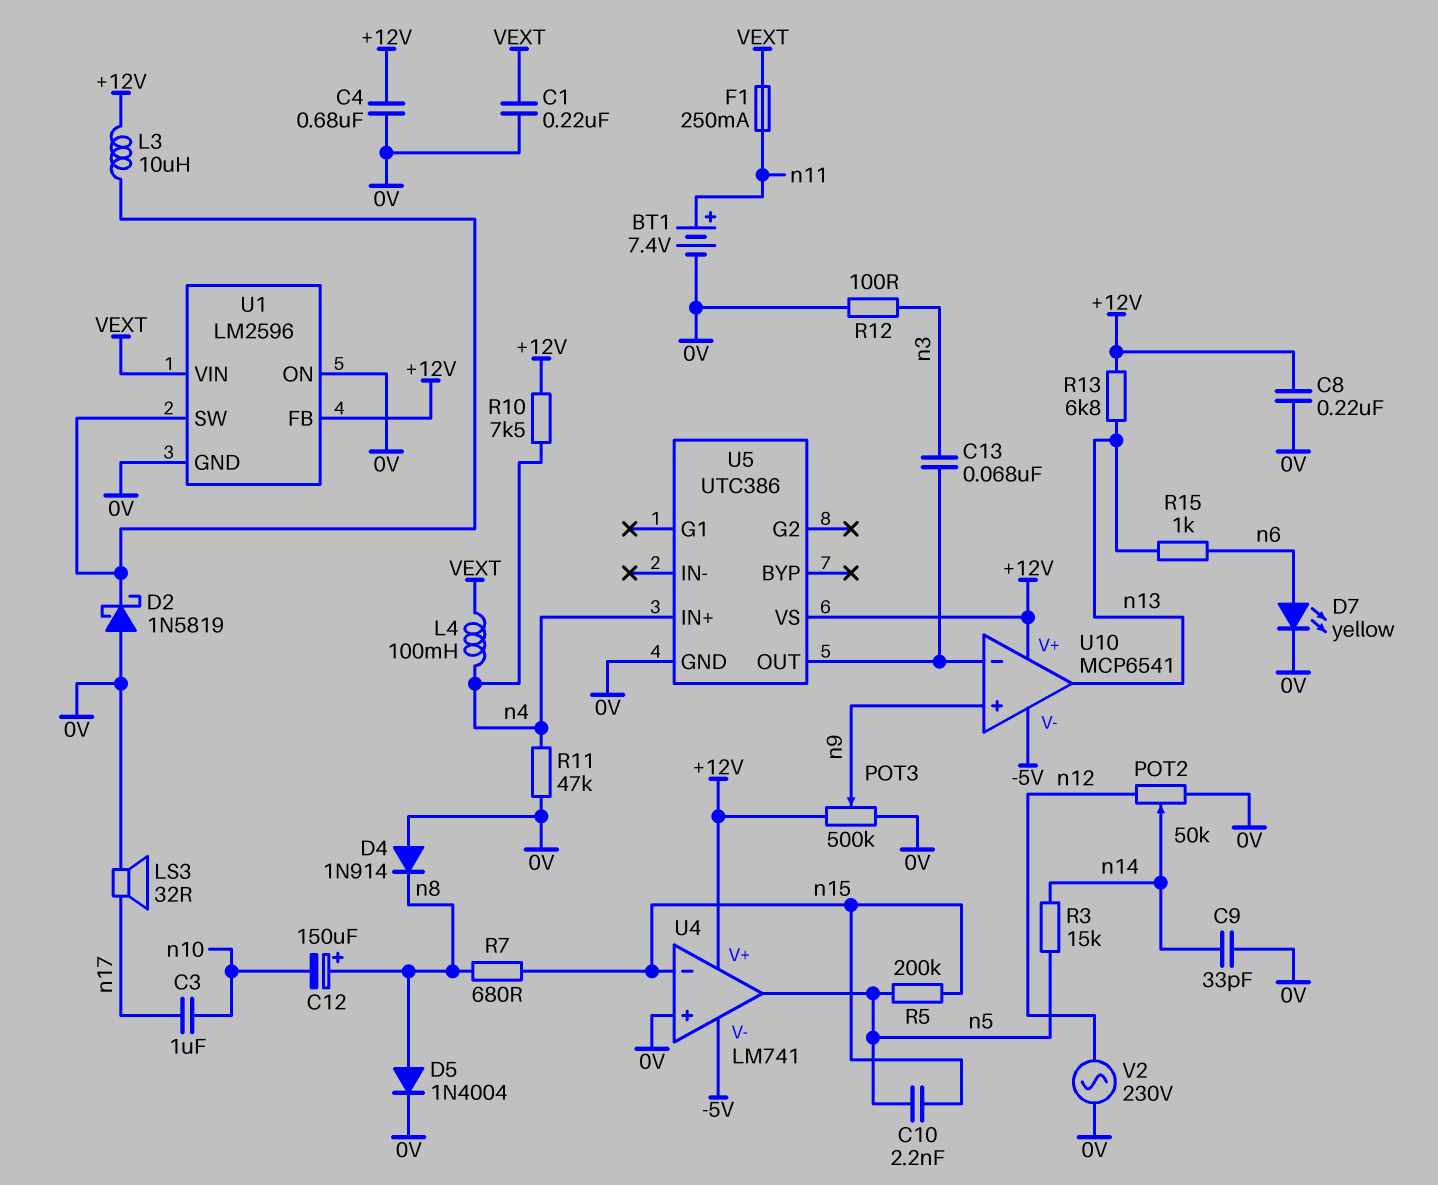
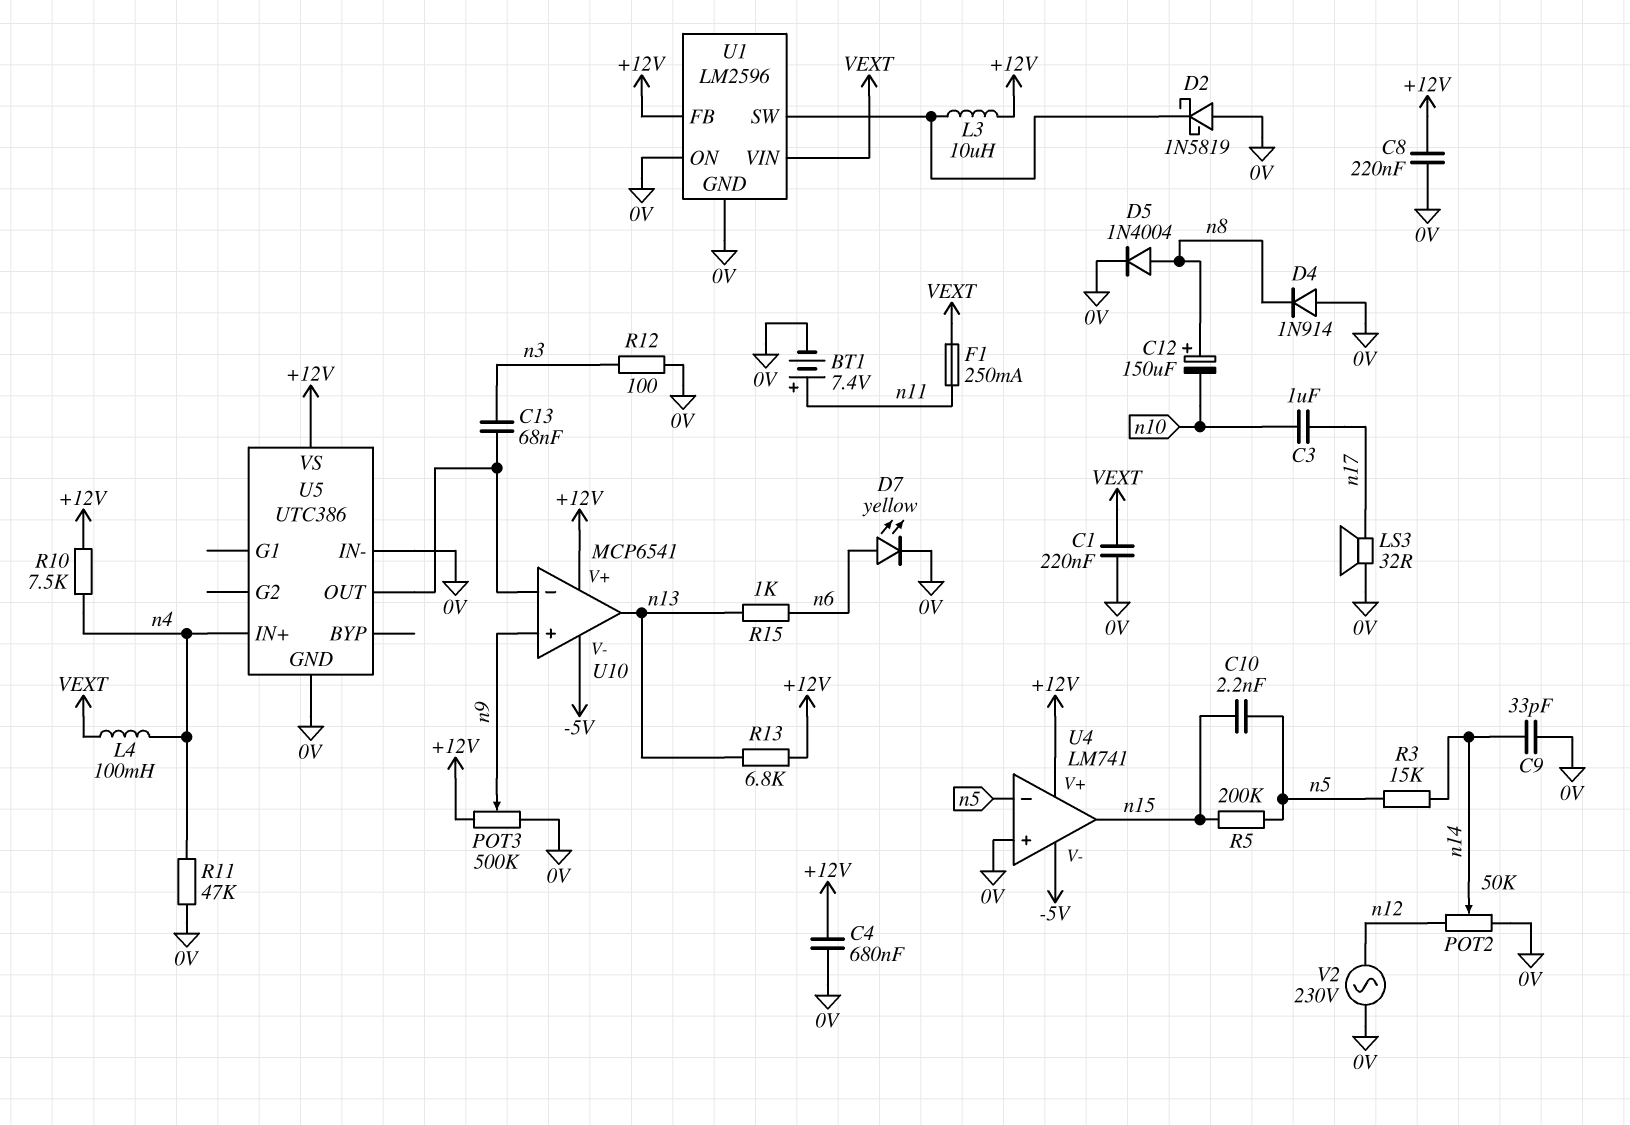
R7: 680 (n8, n15) -> none
U4 pin in-: n15 -> n5
U4 pin out: n5 -> n15
U5 pin IN-: none -> 0V

